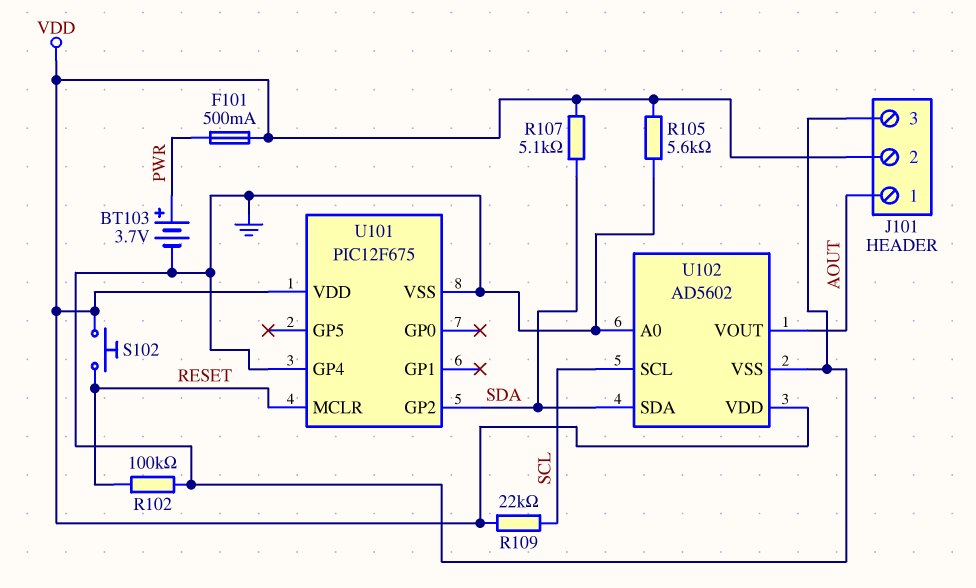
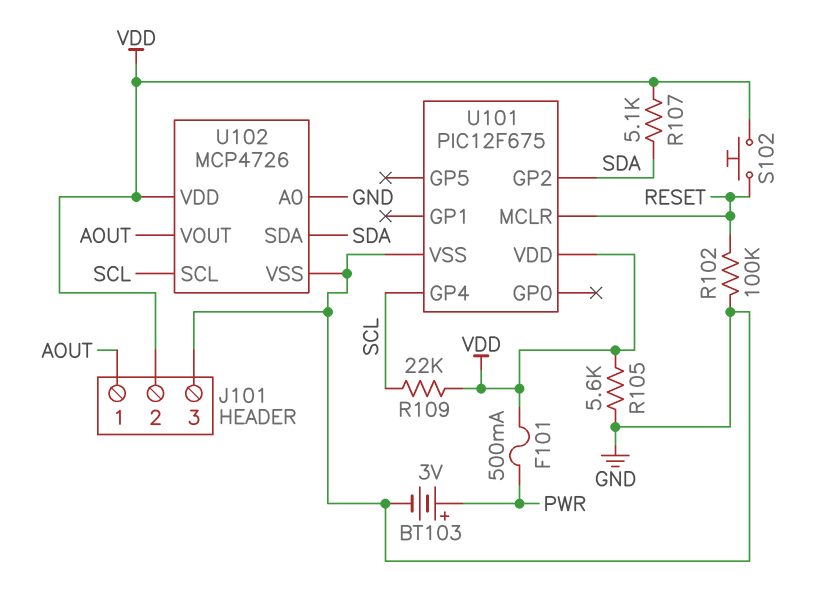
BT103: 3.7V (plus PWR, minus GND) -> 3V (plus PWR, minus GND)
U101 pin GP4: GND -> SCL
U102: AD5602 -> MCP4726

